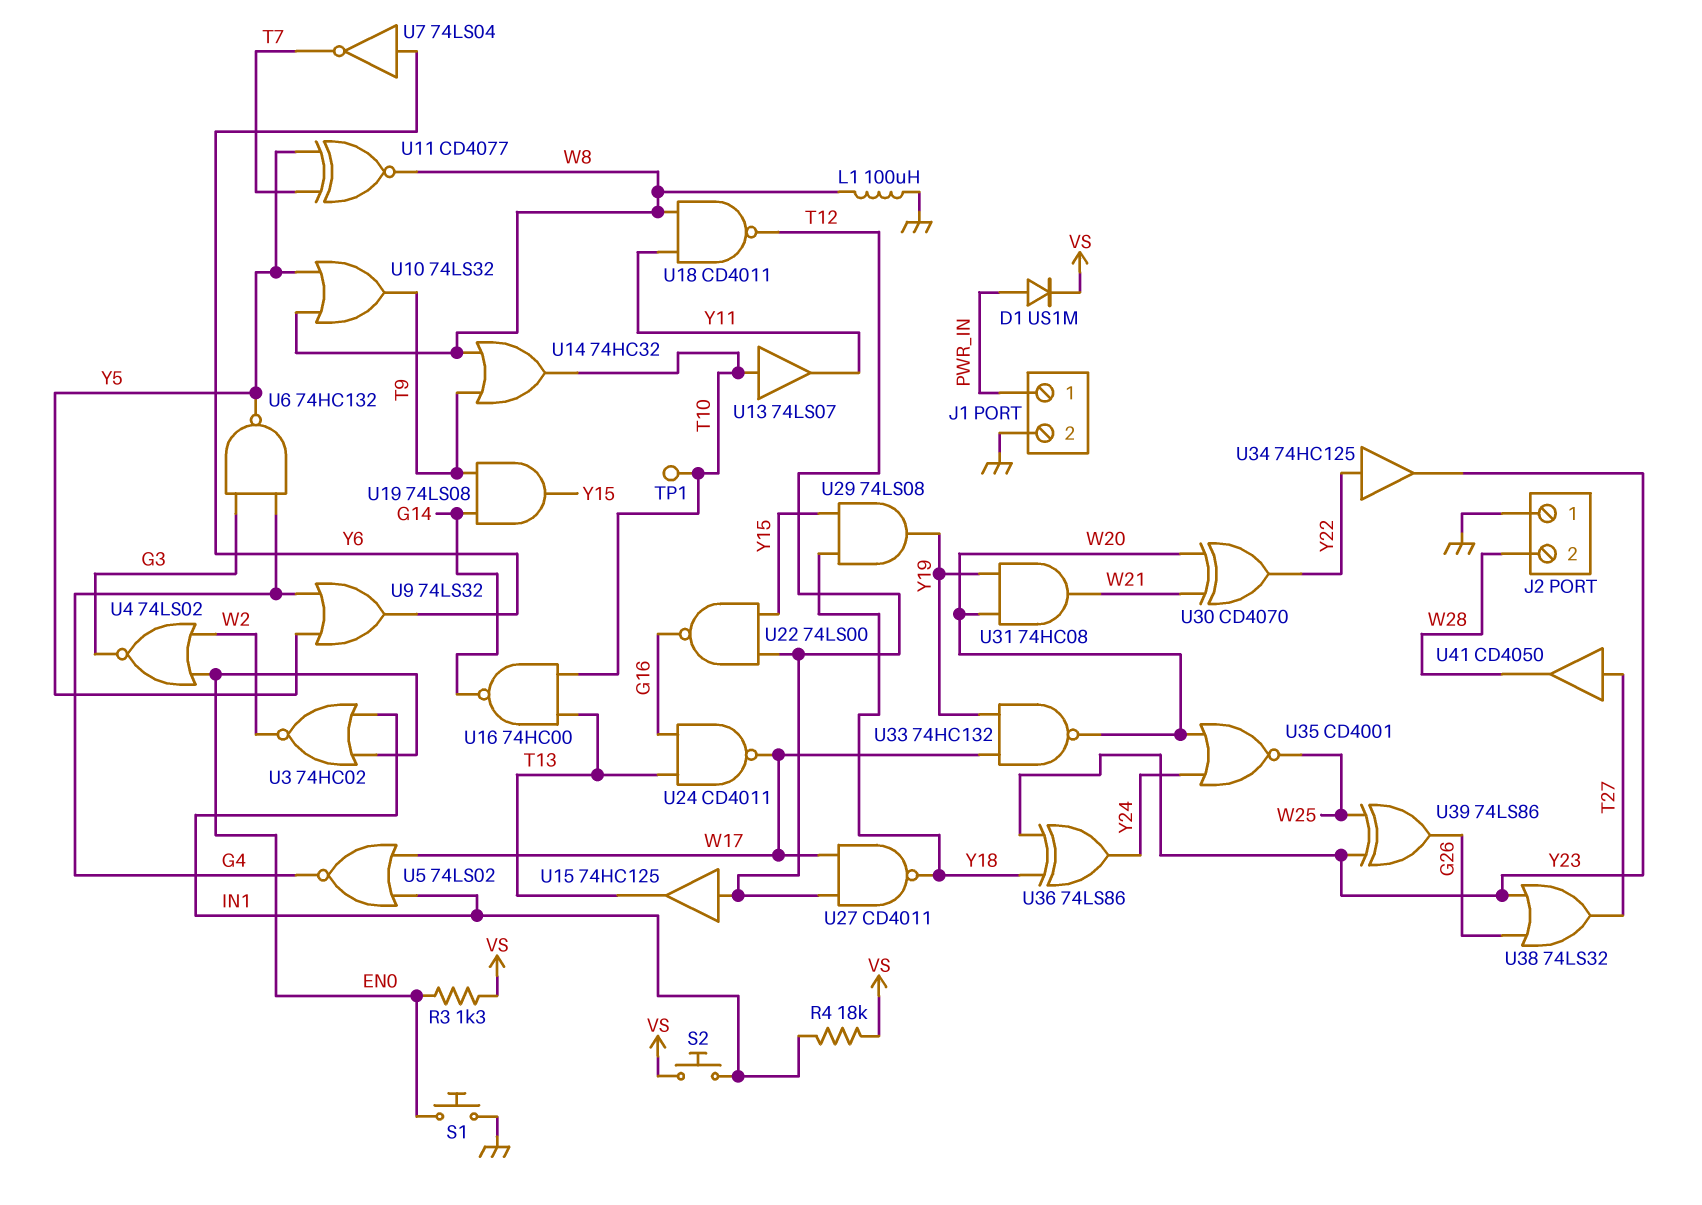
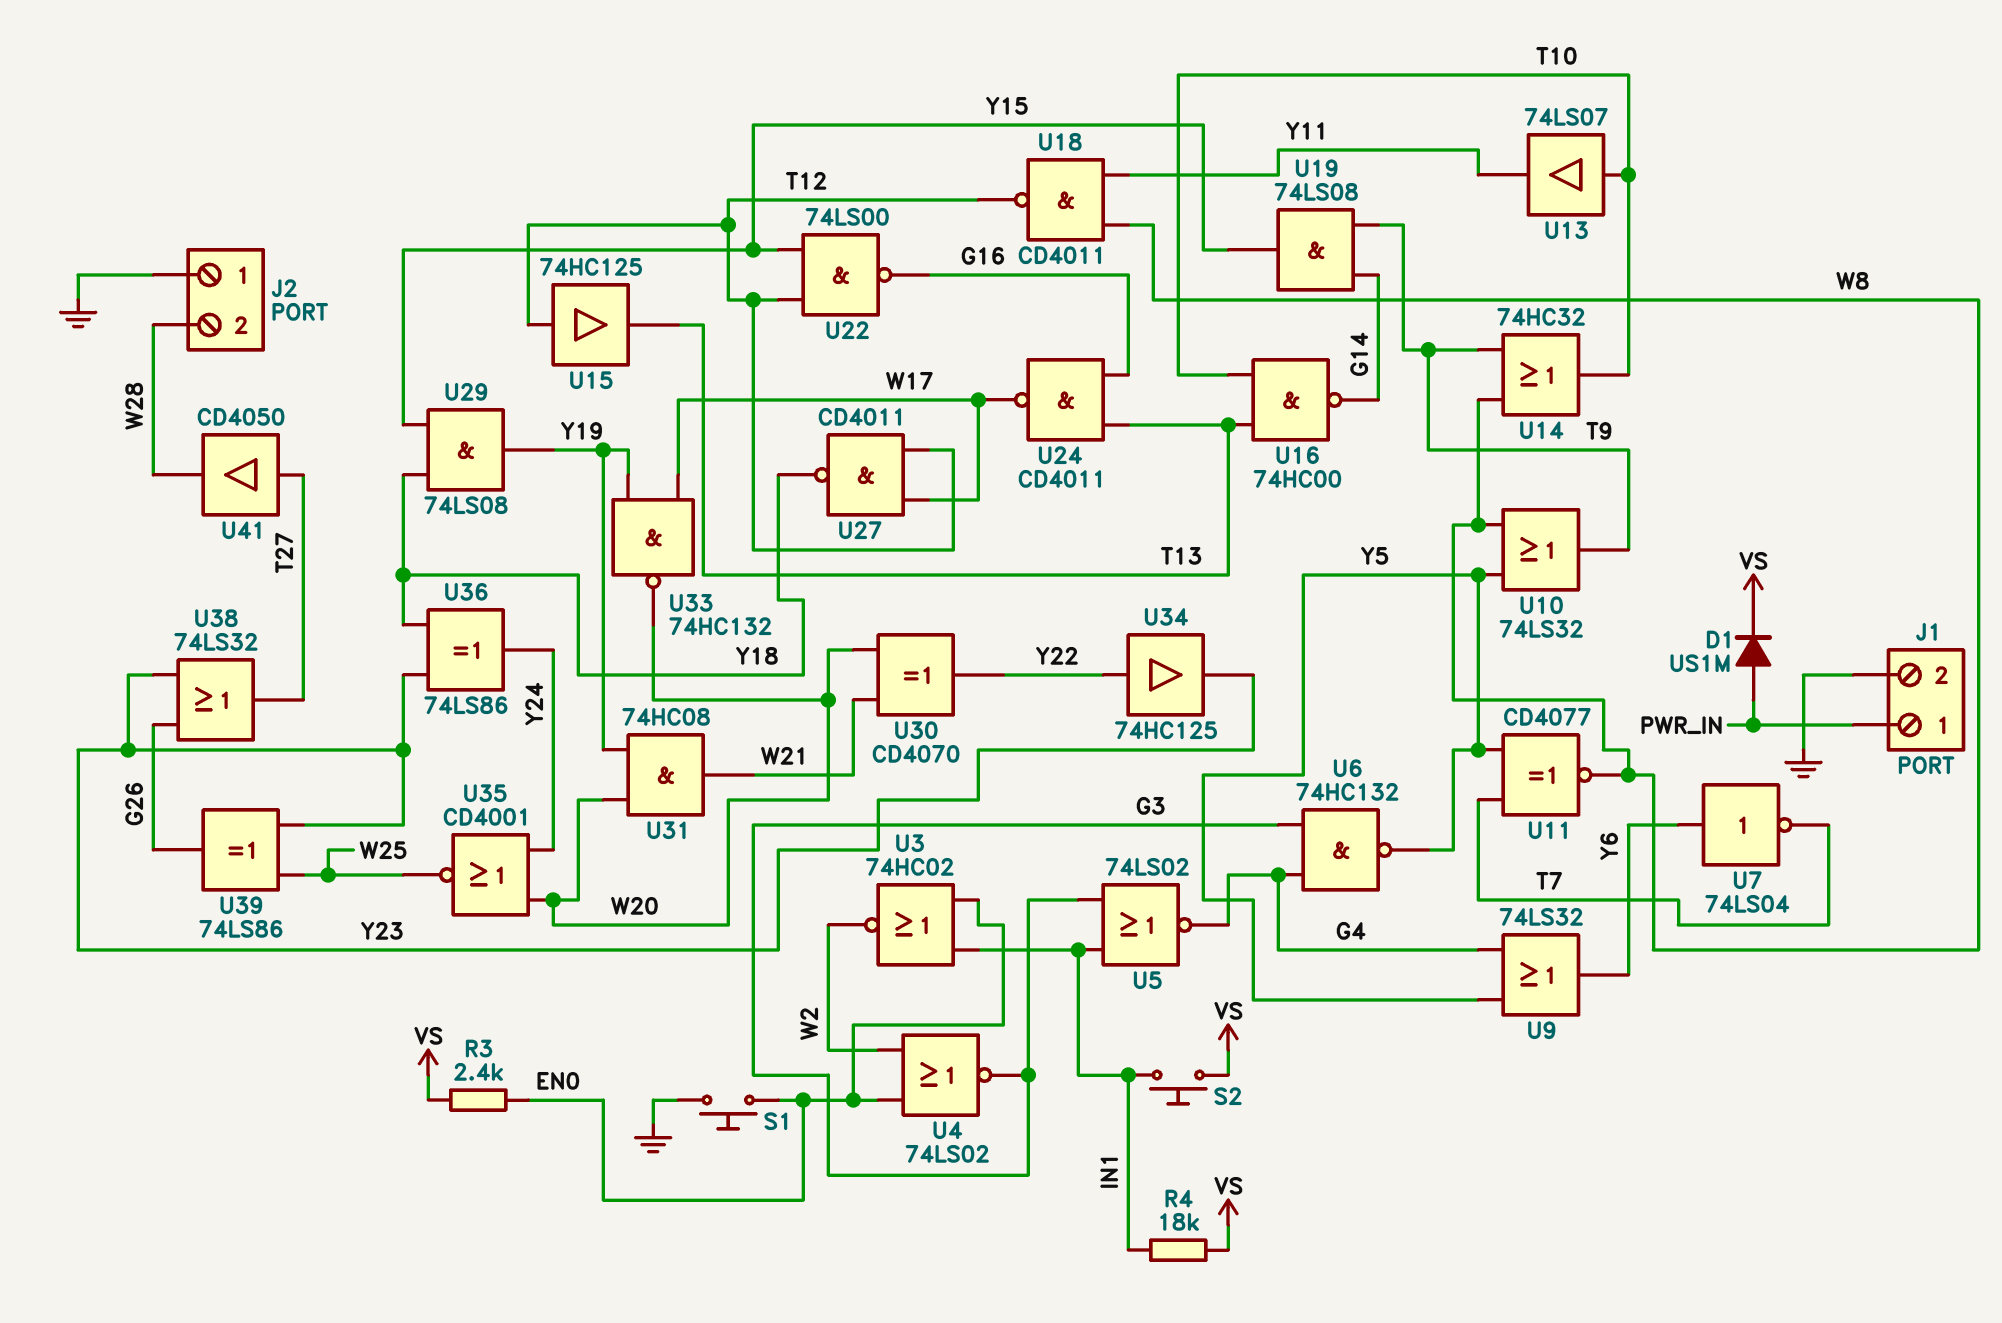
L1: 100uH (GND, W8) -> none
R3: 1.3k (EN0, VS) -> 2.4k (EN0, VS)
TP1: test point (T10) -> none
U5: NOR 74LS02 (in IN1, in W17, out G4) -> NOR 74LS02 (in G3, in IN1, out G4)

